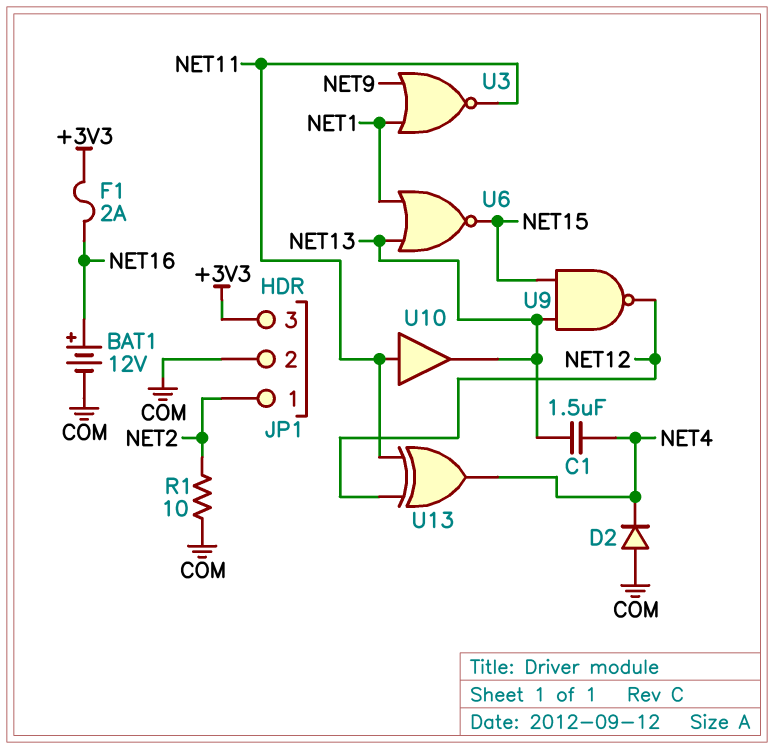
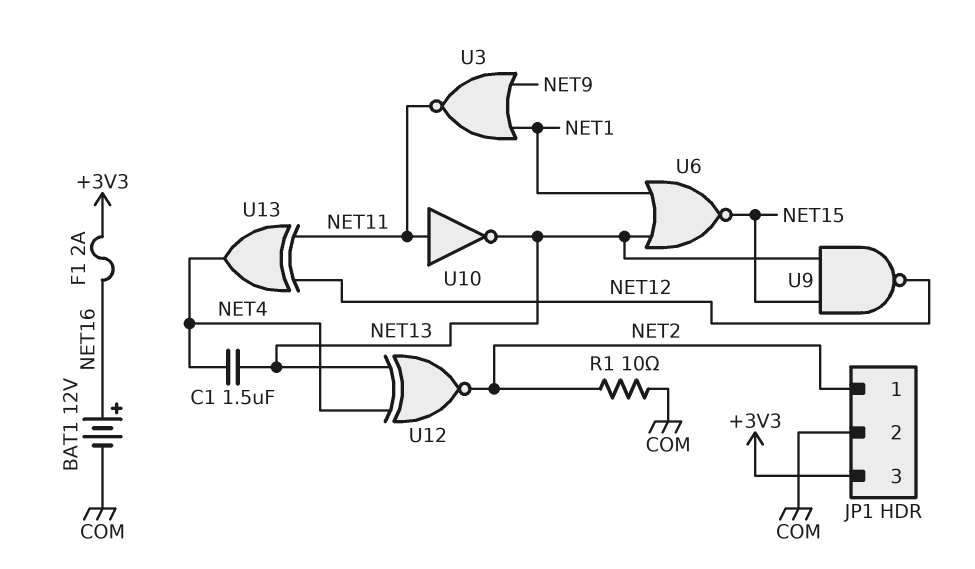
D2: diode (A COM, K NET4) -> none
U10: buffer (in NET11, out NET13) -> NOT (in NET11, out NET13)
U12: none -> XNOR (in NET4, in NET13, out NET2)

